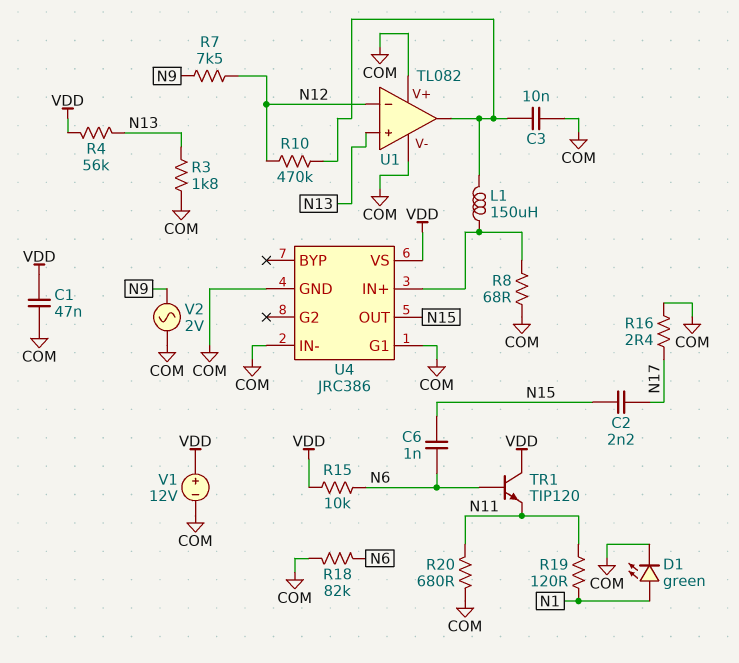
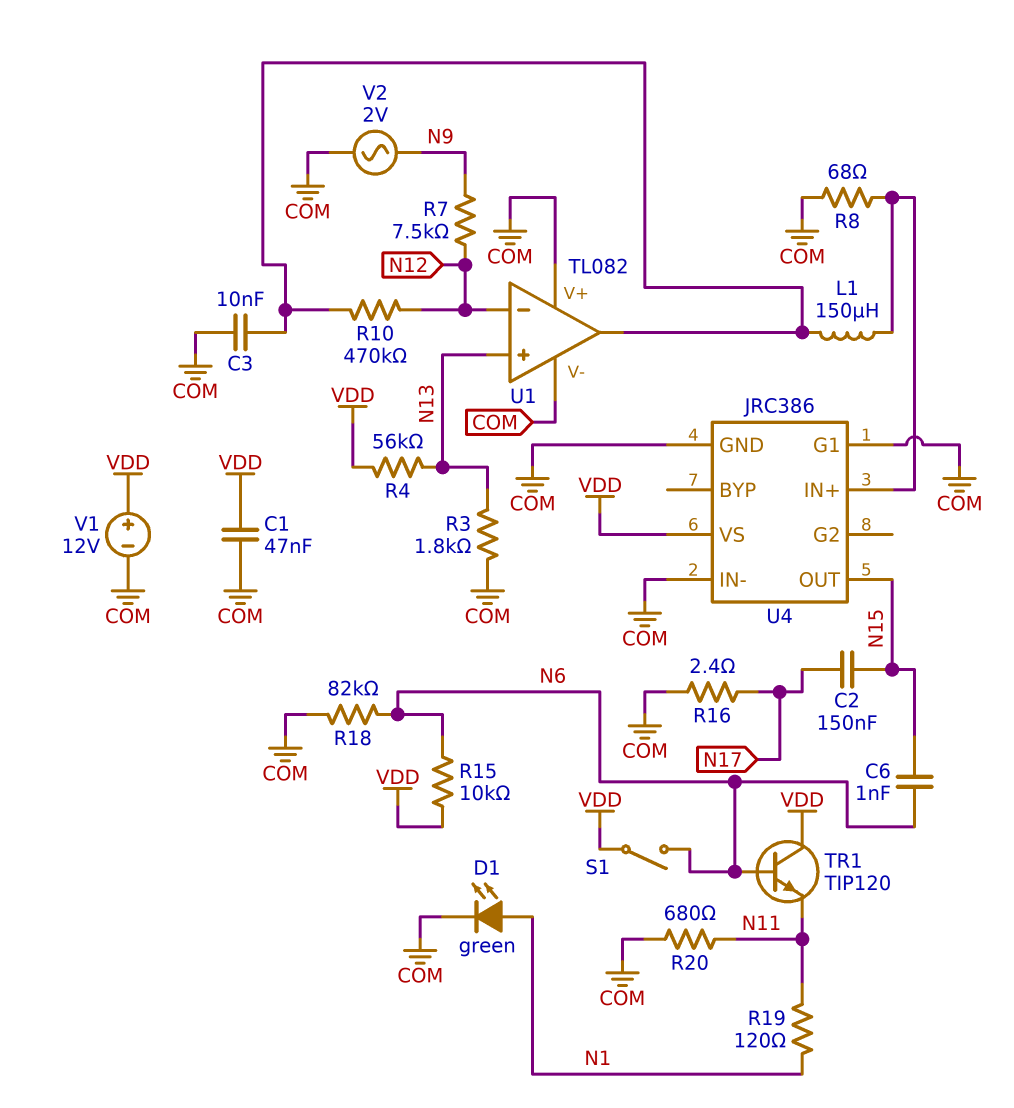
C2: 2.2nF (N15, N17) -> 150nF (N15, N17)
S1: none -> switch (N6, VDD)

